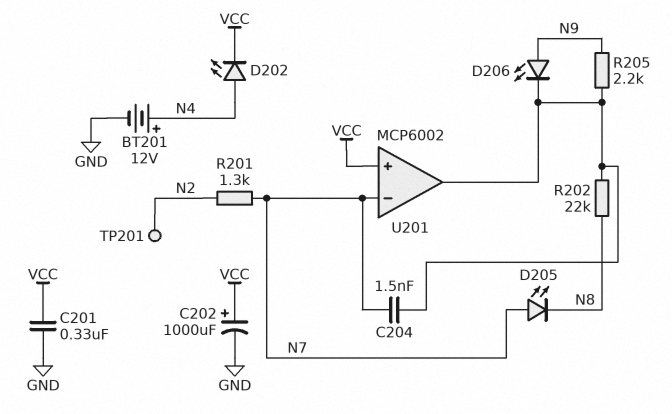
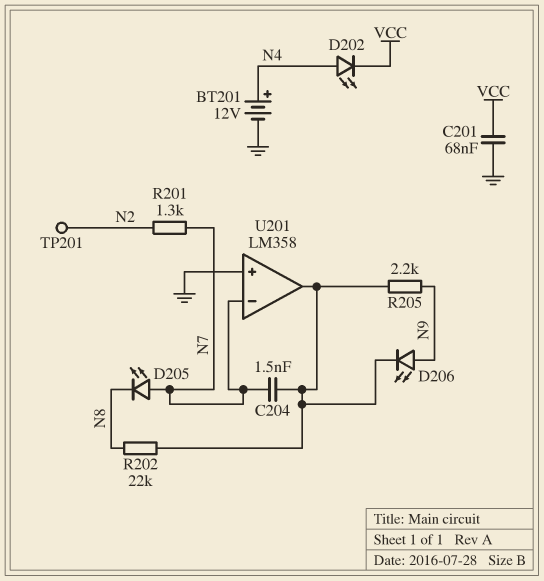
C201: 330nF (GND, VCC) -> 68nF (GND, VCC)
C202: 1000uF (plus VCC, minus GND) -> none
U201: MCP6002 -> LM358
U201 pin in+: VCC -> GND

